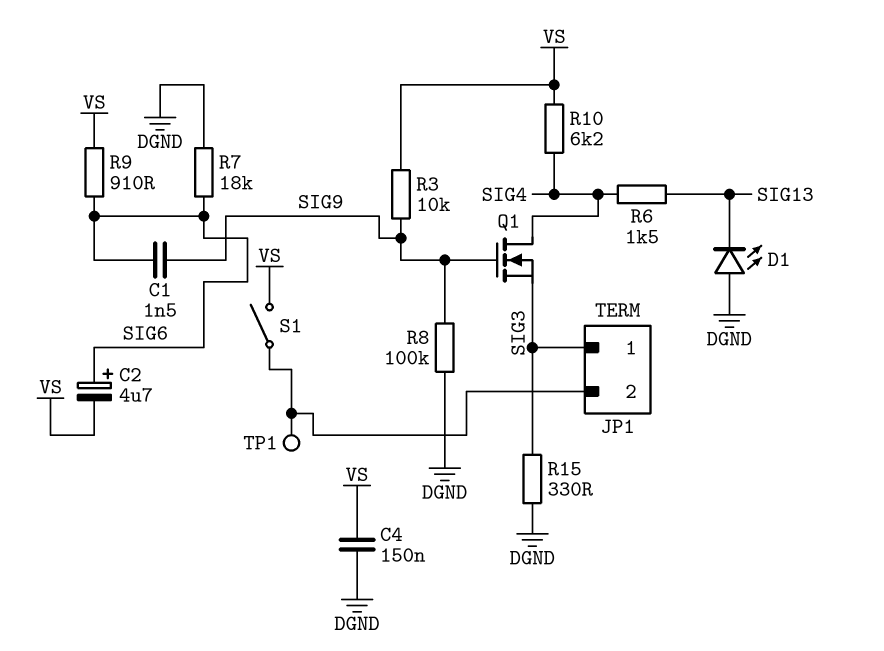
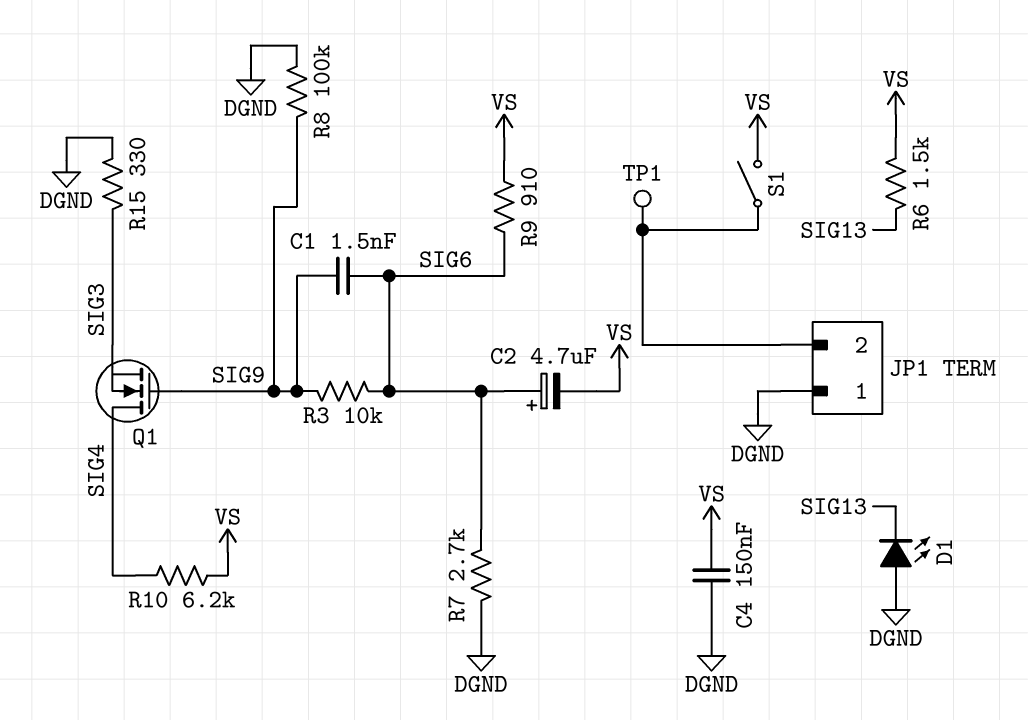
JP1 pin 1: SIG3 -> DGND
R3: 10k (SIG9, VS) -> 10k (SIG6, SIG9)
R6: 1.5k (SIG4, SIG13) -> 1.5k (SIG13, VS)
R7: 18k (DGND, SIG6) -> 2.7k (DGND, SIG6)

